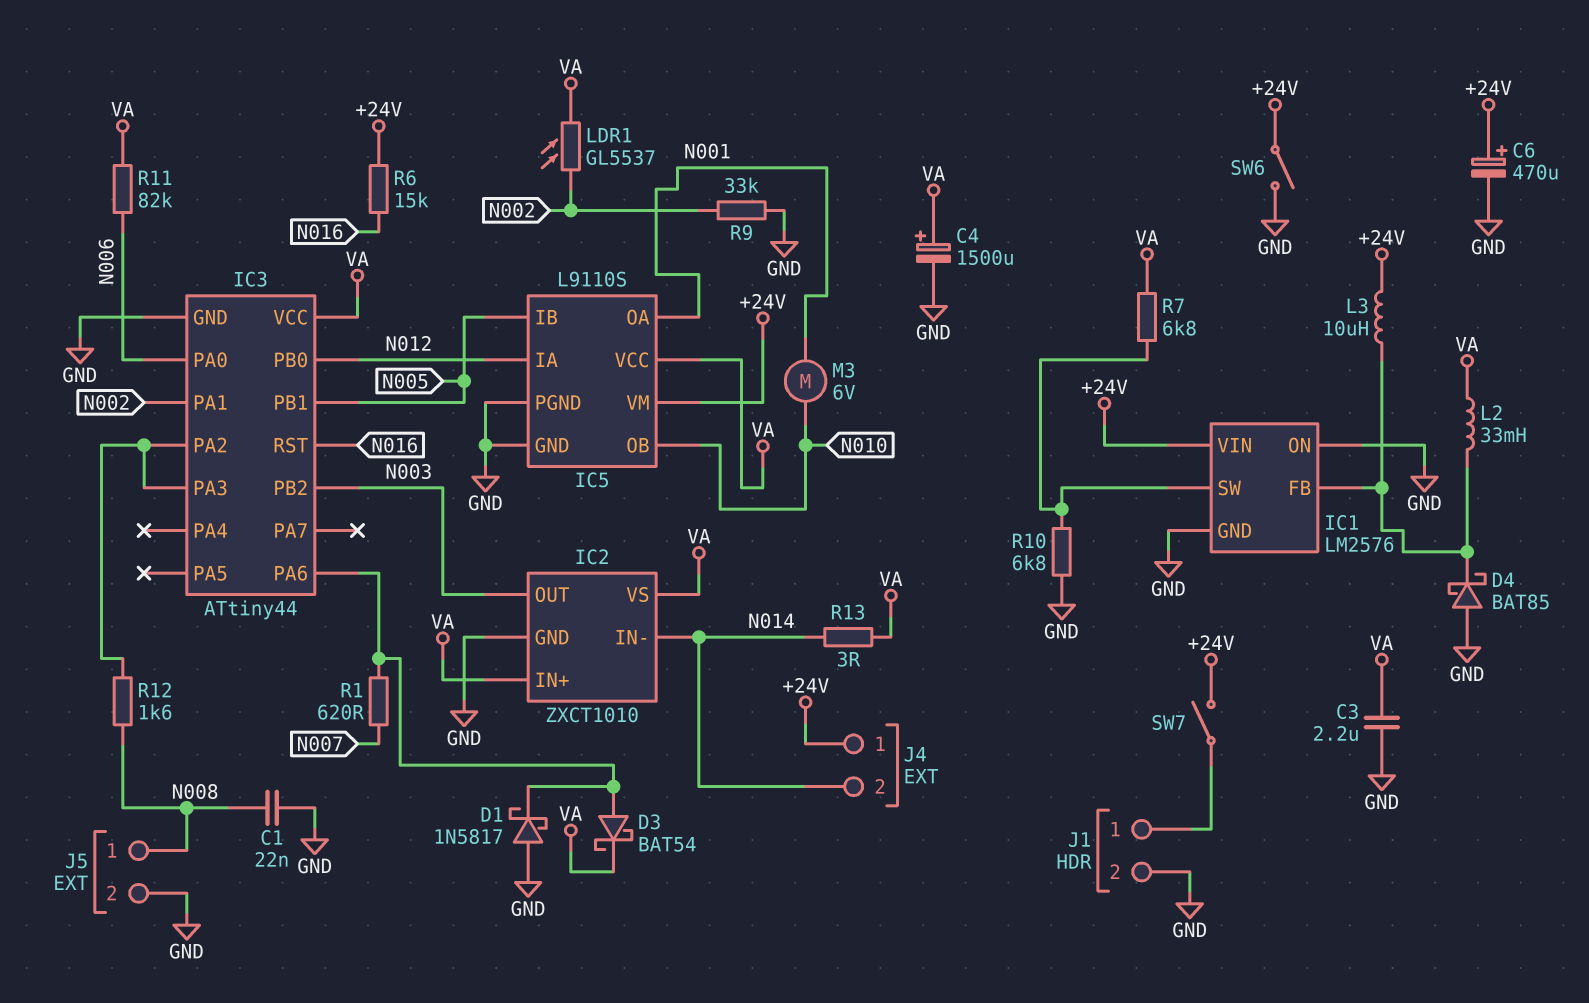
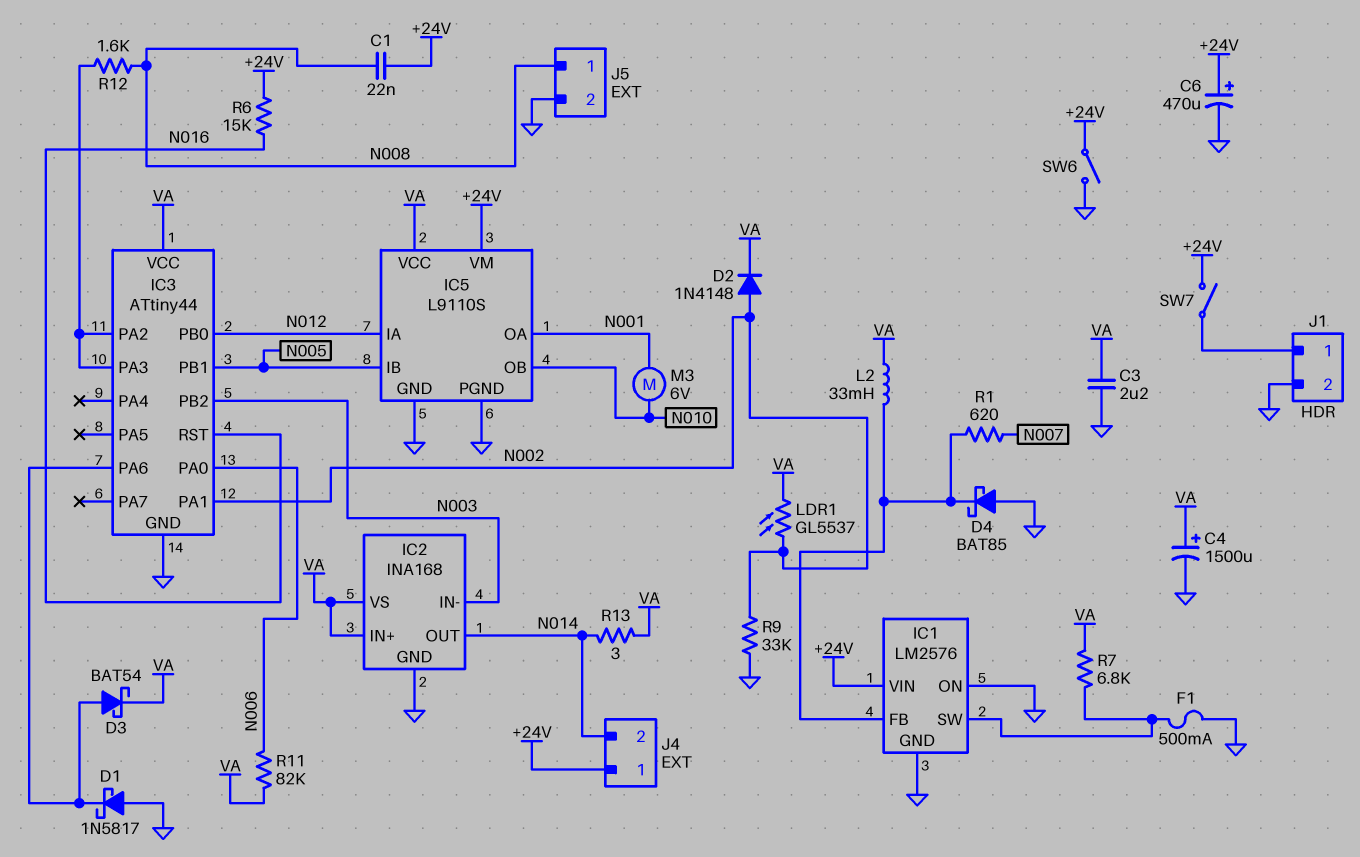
C1: 22nF (GND, N008) -> 22nF (+24V, N008)
D2: none -> diode 1N4148 (A N002, K VA)
F1: none -> 500mA (GND, IC1/SW)
IC2: ZXCT1010 -> INA168
IC2 pin IN-: N014 -> N003
IC2 pin OUT: N003 -> N014
L3: 10uH (+24V, IC1/FB) -> none
R1: 620 (IC3/PA6, N007) -> 620 (IC1/FB, N007)
R10: 6.8k (GND, IC1/SW) -> none

